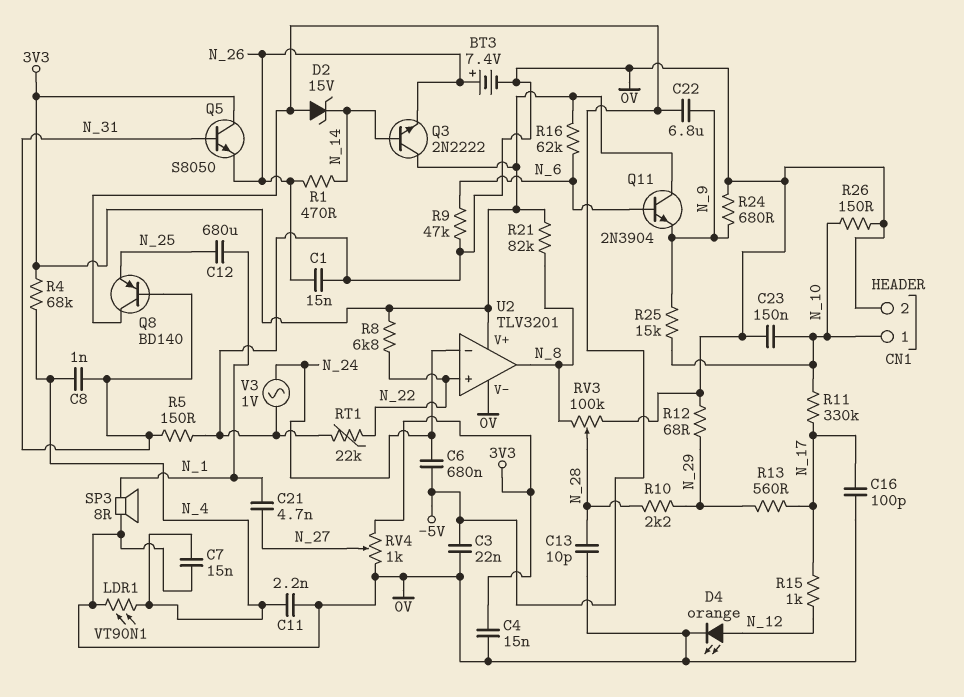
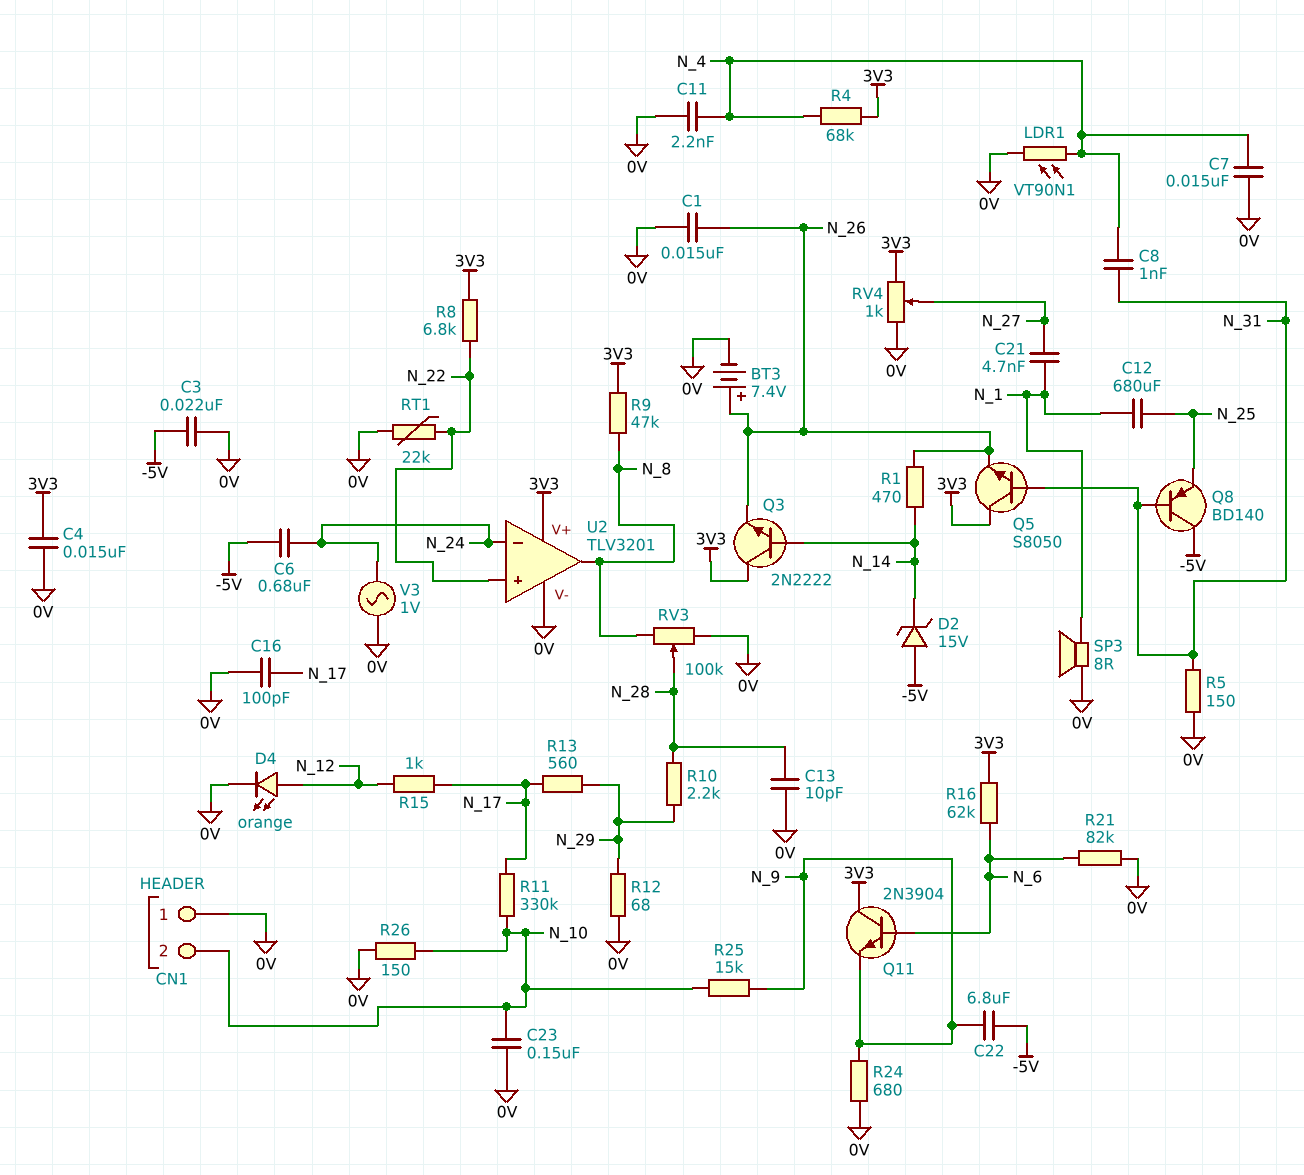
CN1 pin 1: N_10 -> 0V
CN1 pin 2: 0V -> N_10
R9: 47k (0V, N_6) -> 47k (3V3, N_8)
R21: 82k (3V3, N_8) -> 82k (0V, N_6)

